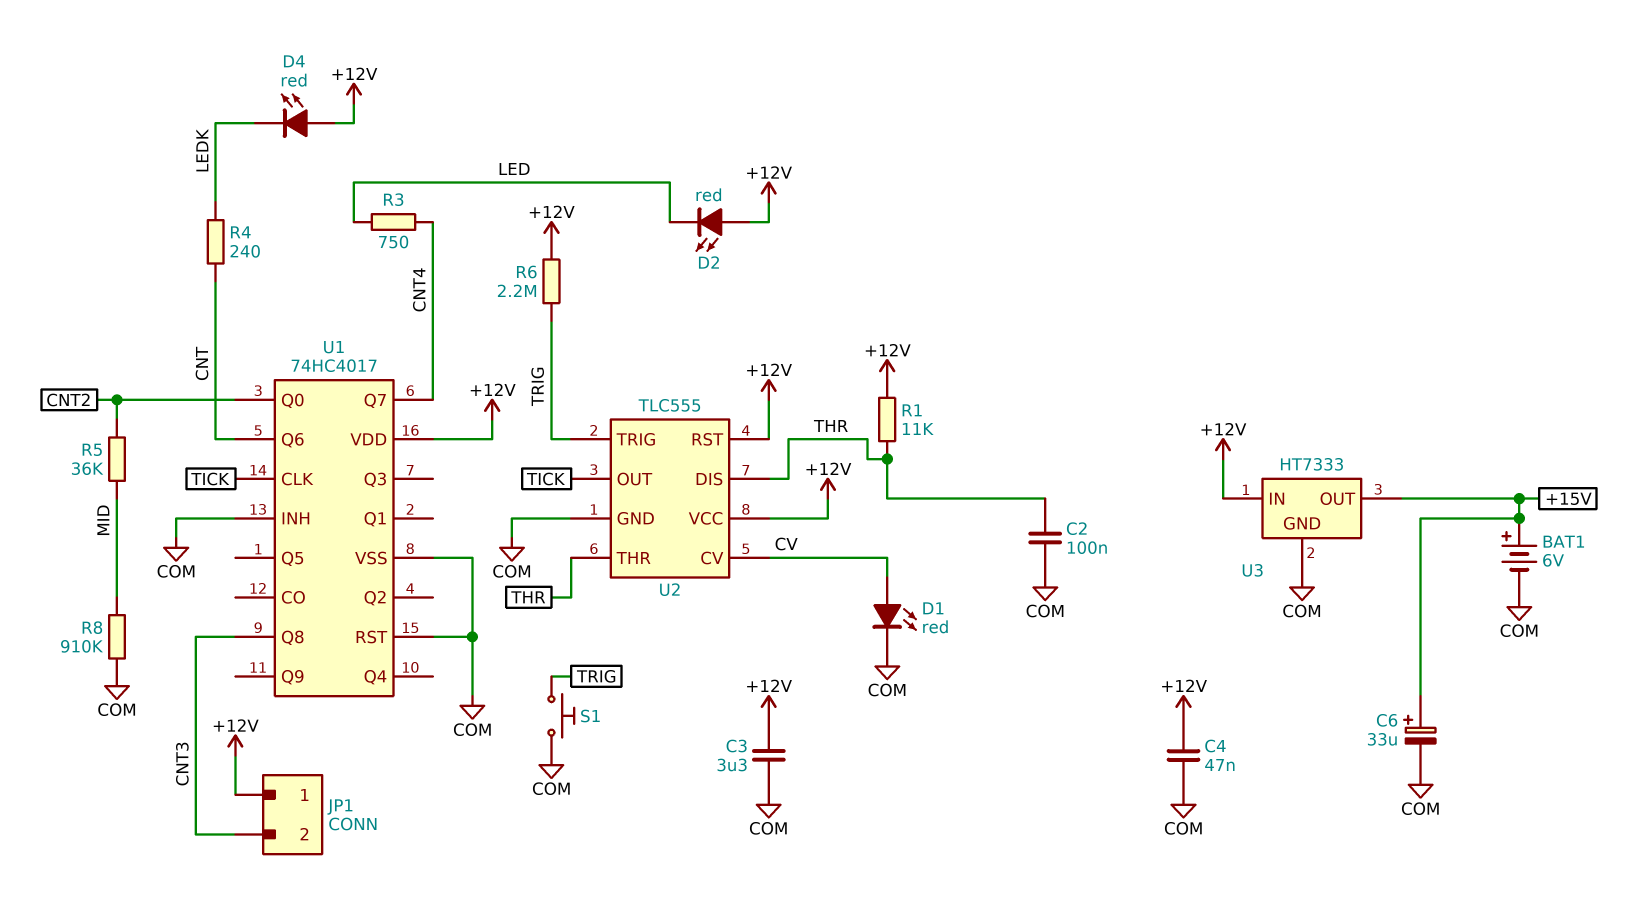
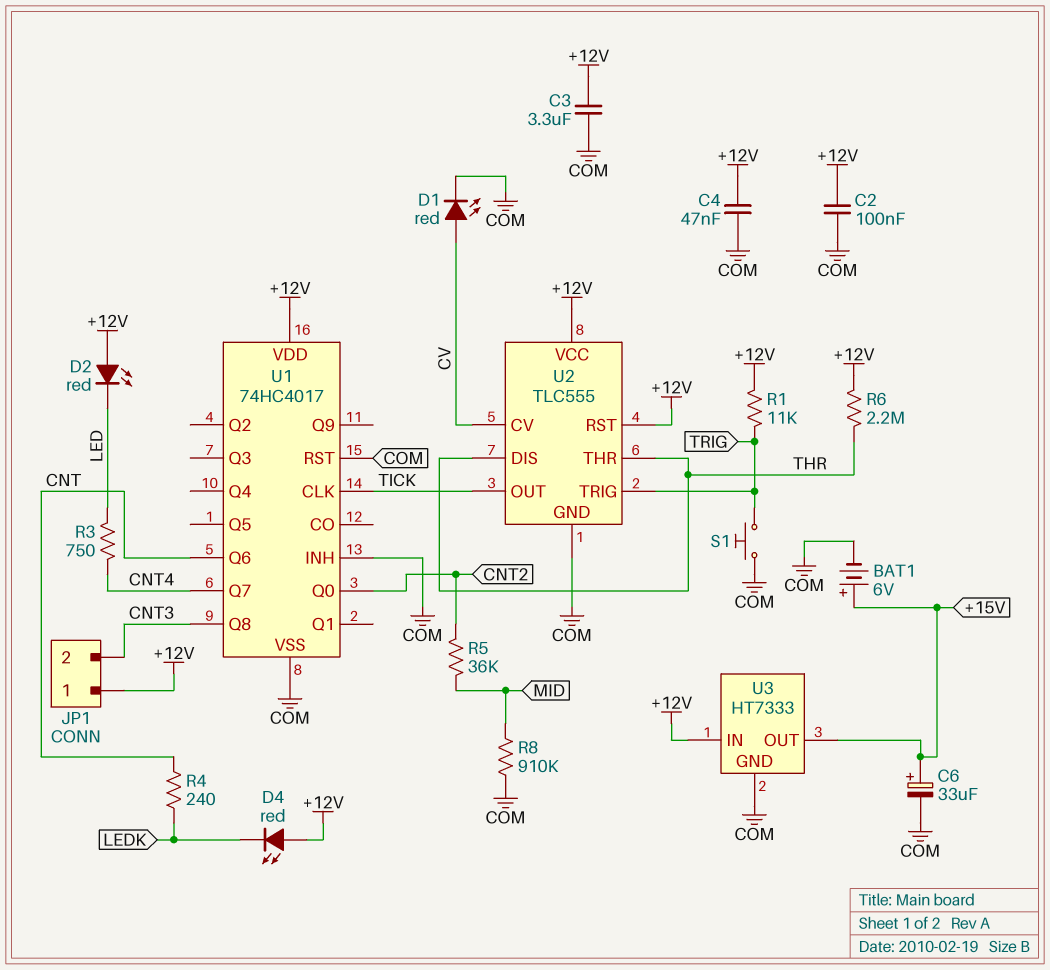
C2: 100nF (COM, THR) -> 100nF (+12V, COM)
R1: 11k (+12V, THR) -> 11k (+12V, TRIG)
R6: 2.2M (+12V, TRIG) -> 2.2M (+12V, THR)

